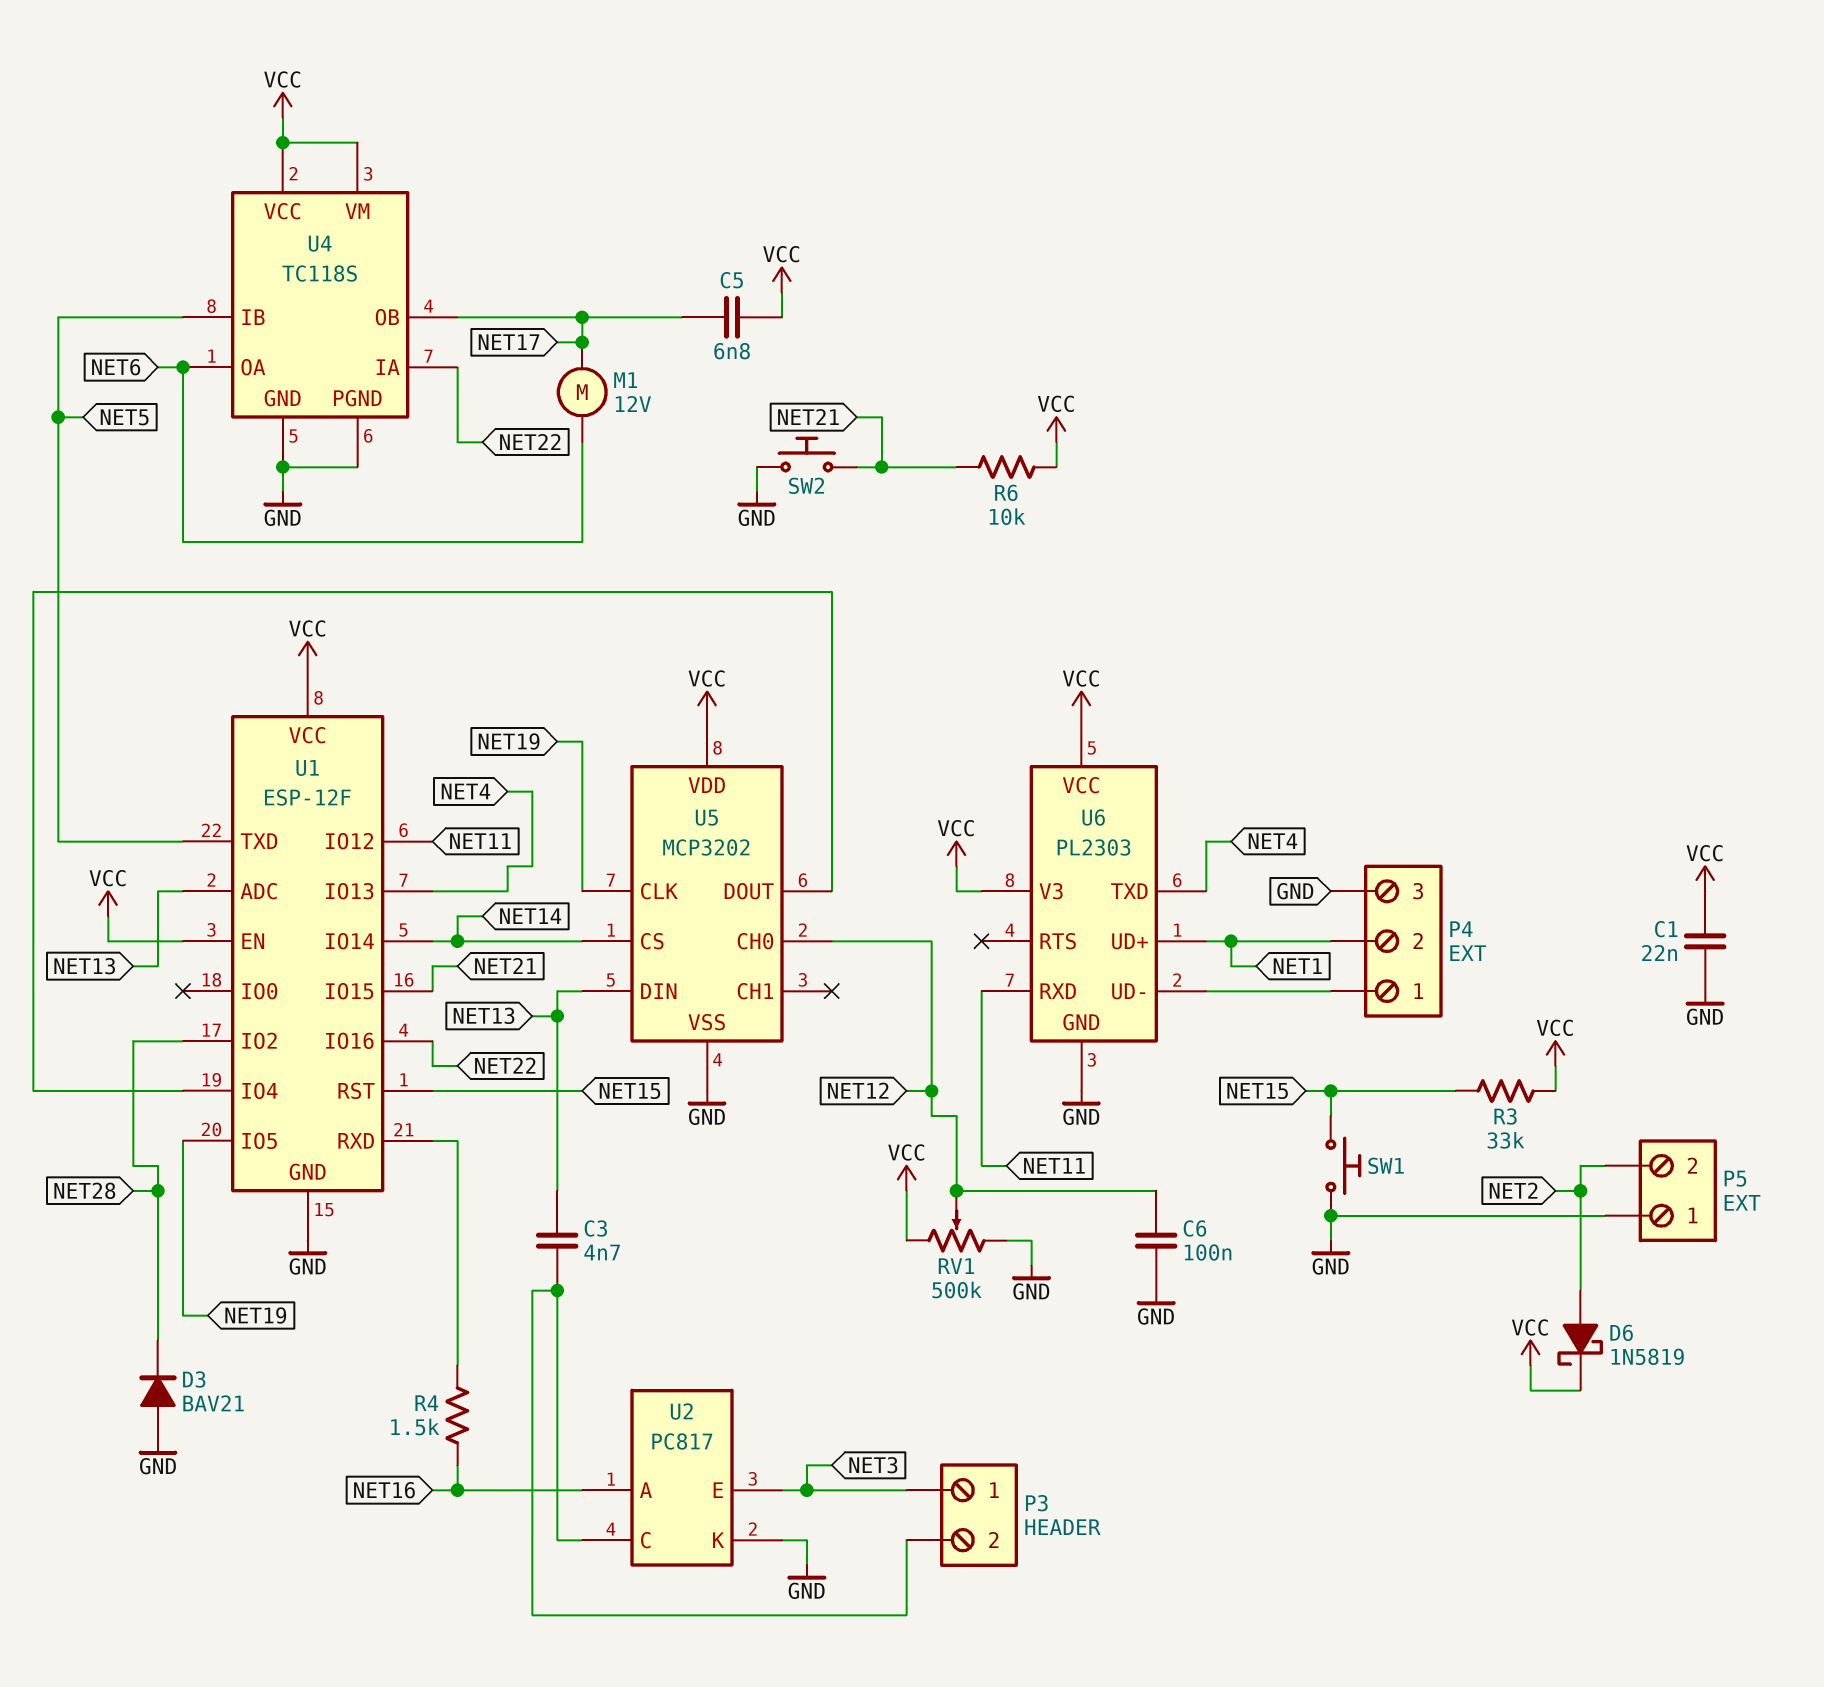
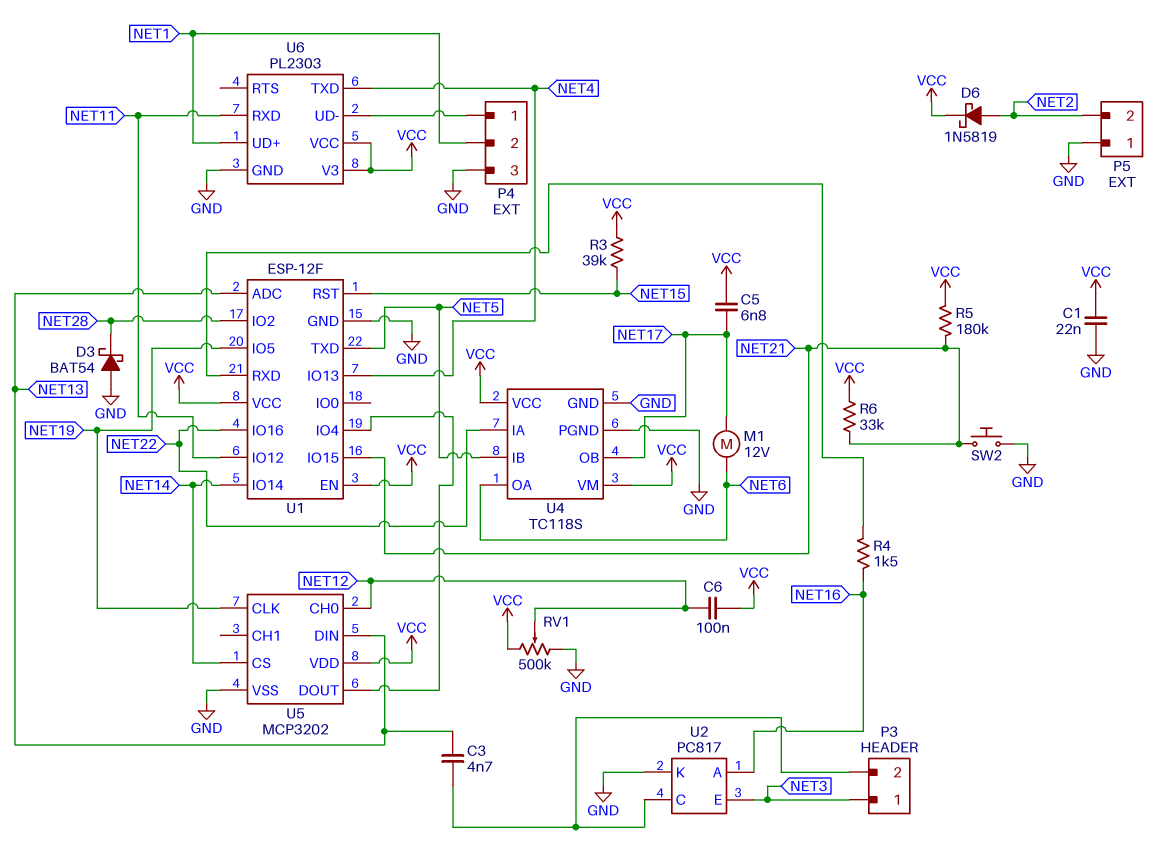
C6: 100nF (GND, NET12) -> 100nF (NET12, VCC)
D3: diode BAV21 (A GND, K NET28) -> schottky BAT54 (A GND, K NET28)
R3: 33k (NET15, VCC) -> 39k (NET15, VCC)
R5: none -> 180k (NET21, VCC)
R6: 10k (NET21, VCC) -> 33k (NET21, VCC)
SW1: button (GND, NET15) -> none

